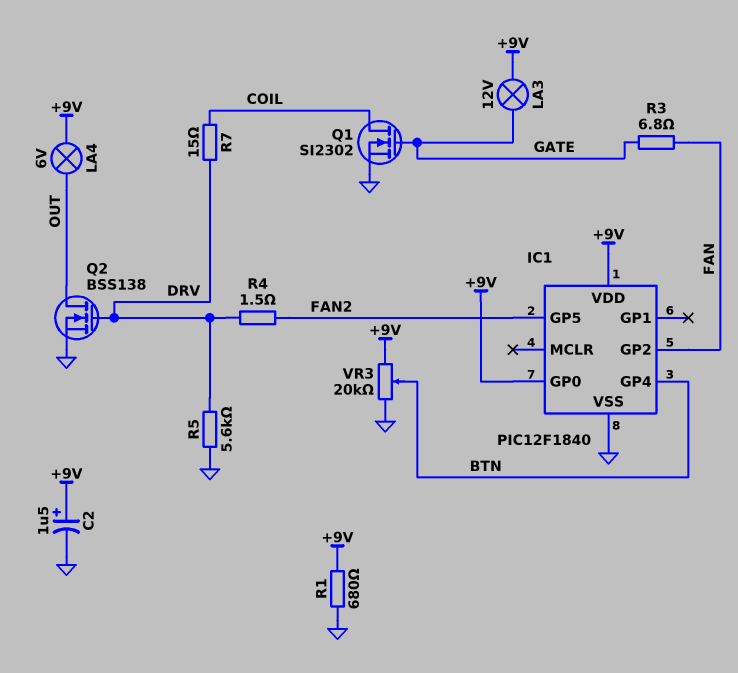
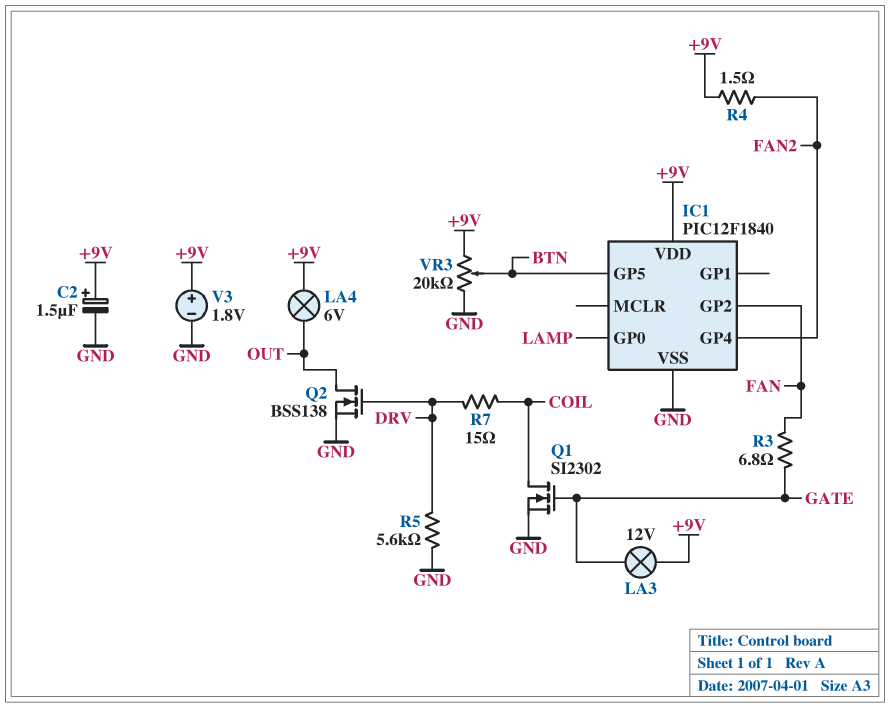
IC1 pin GP0: +9V -> LAMP
IC1 pin GP4: BTN -> FAN2
IC1 pin GP5: FAN2 -> BTN
R1: 680 (+9V, GND) -> none
R4: 1.5 (DRV, FAN2) -> 1.5 (+9V, FAN2)
V3: none -> 1.8V (plus +9V, minus GND)

